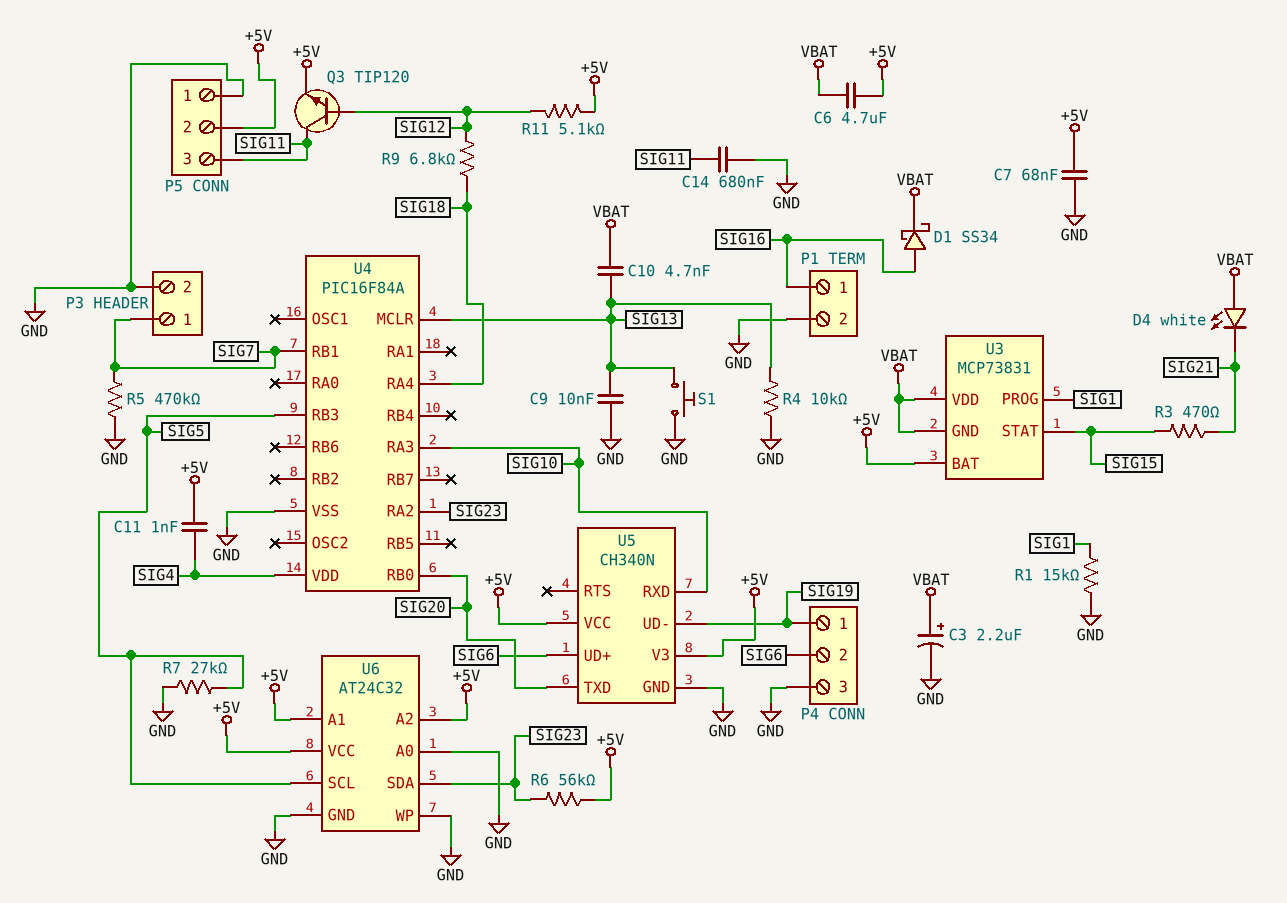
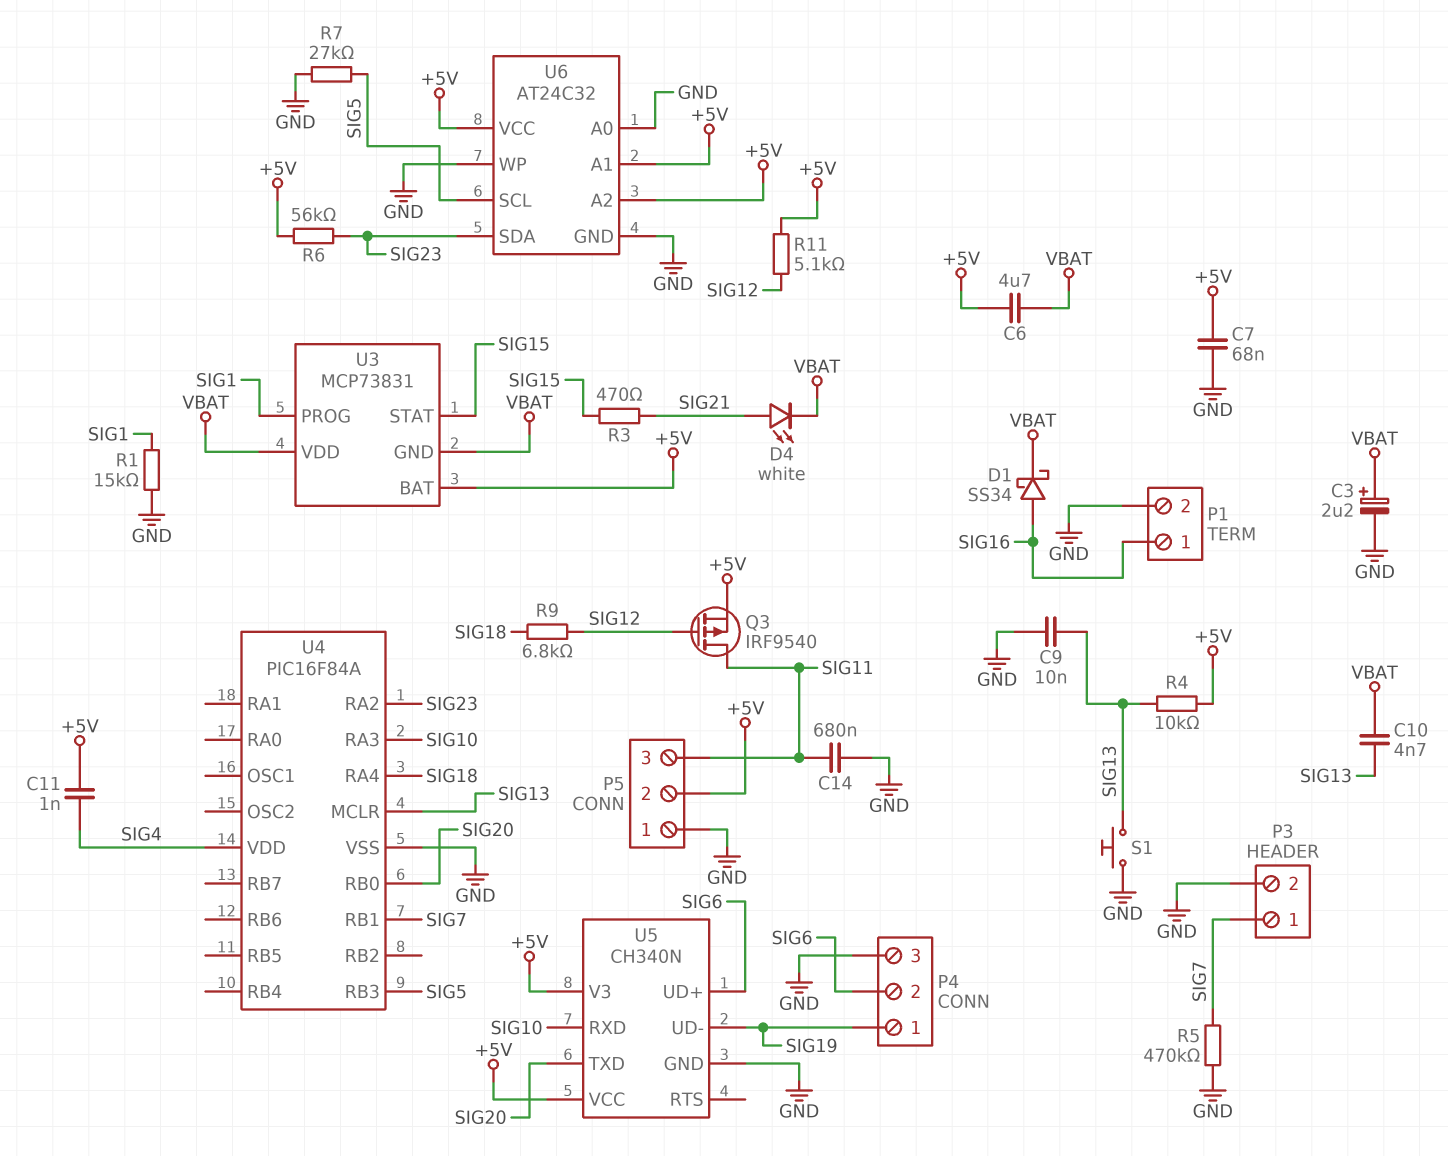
D4: LED white (A VBAT, K SIG21) -> LED white (A SIG21, K VBAT)
Q3: NPN TIP120 (B SIG12, C SIG11, E +5V) -> PMOS IRF9540 (G SIG12, D SIG11, S +5V)
R4: 10k (GND, SIG13) -> 10k (+5V, SIG13)

